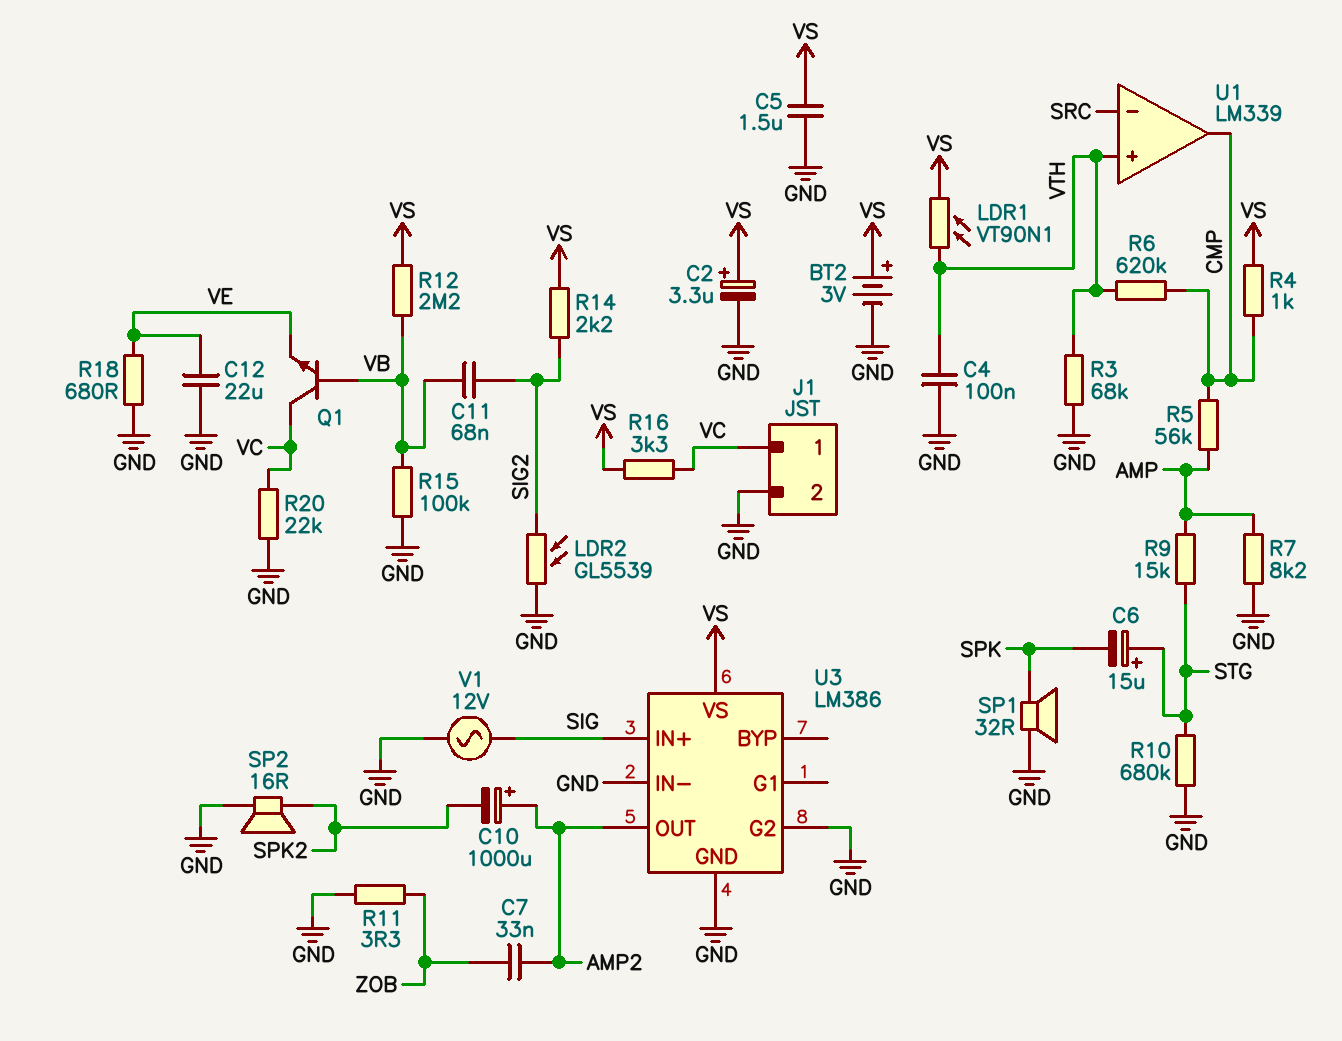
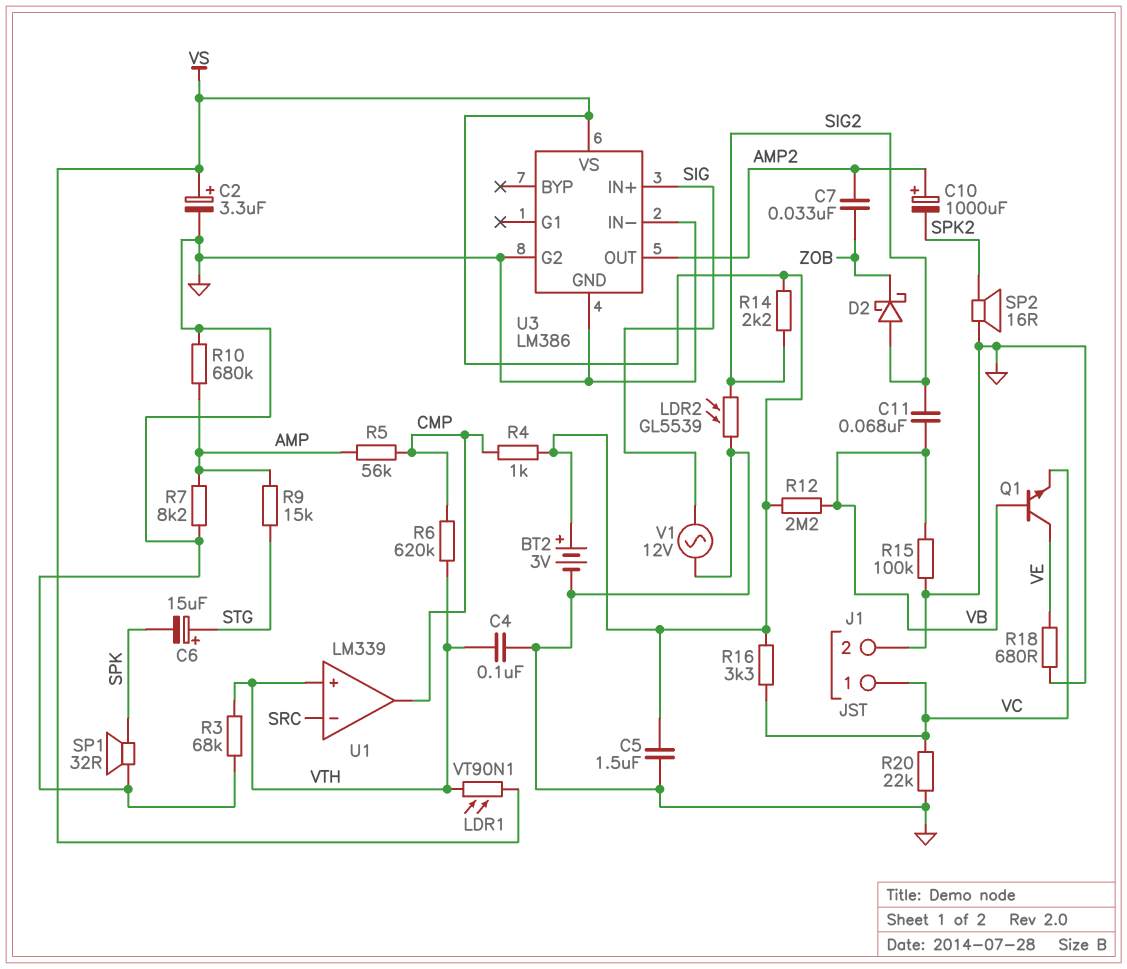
C12: 22uF (GND, VE) -> none
D2: none -> schottky (A SIG2, K ZOB)
Q1: NPN (B VB, C VC, E VE) -> NPN (B VB, C VE, E VC)
R10: 680k (GND, STG) -> 680k (AMP, GND)
R11: 3.3 (GND, ZOB) -> none

